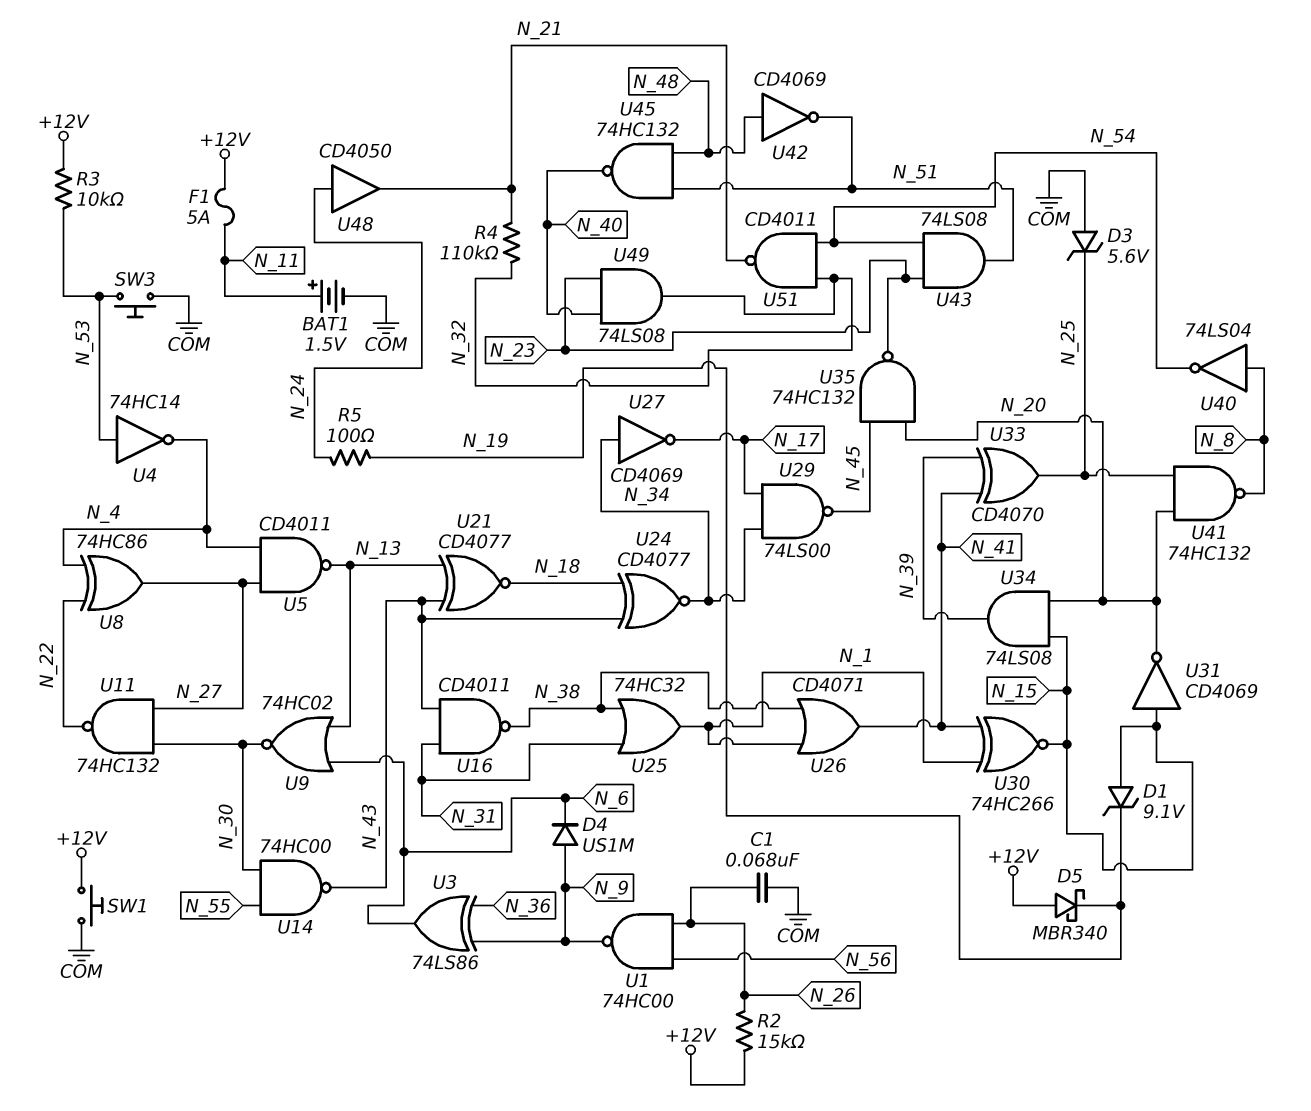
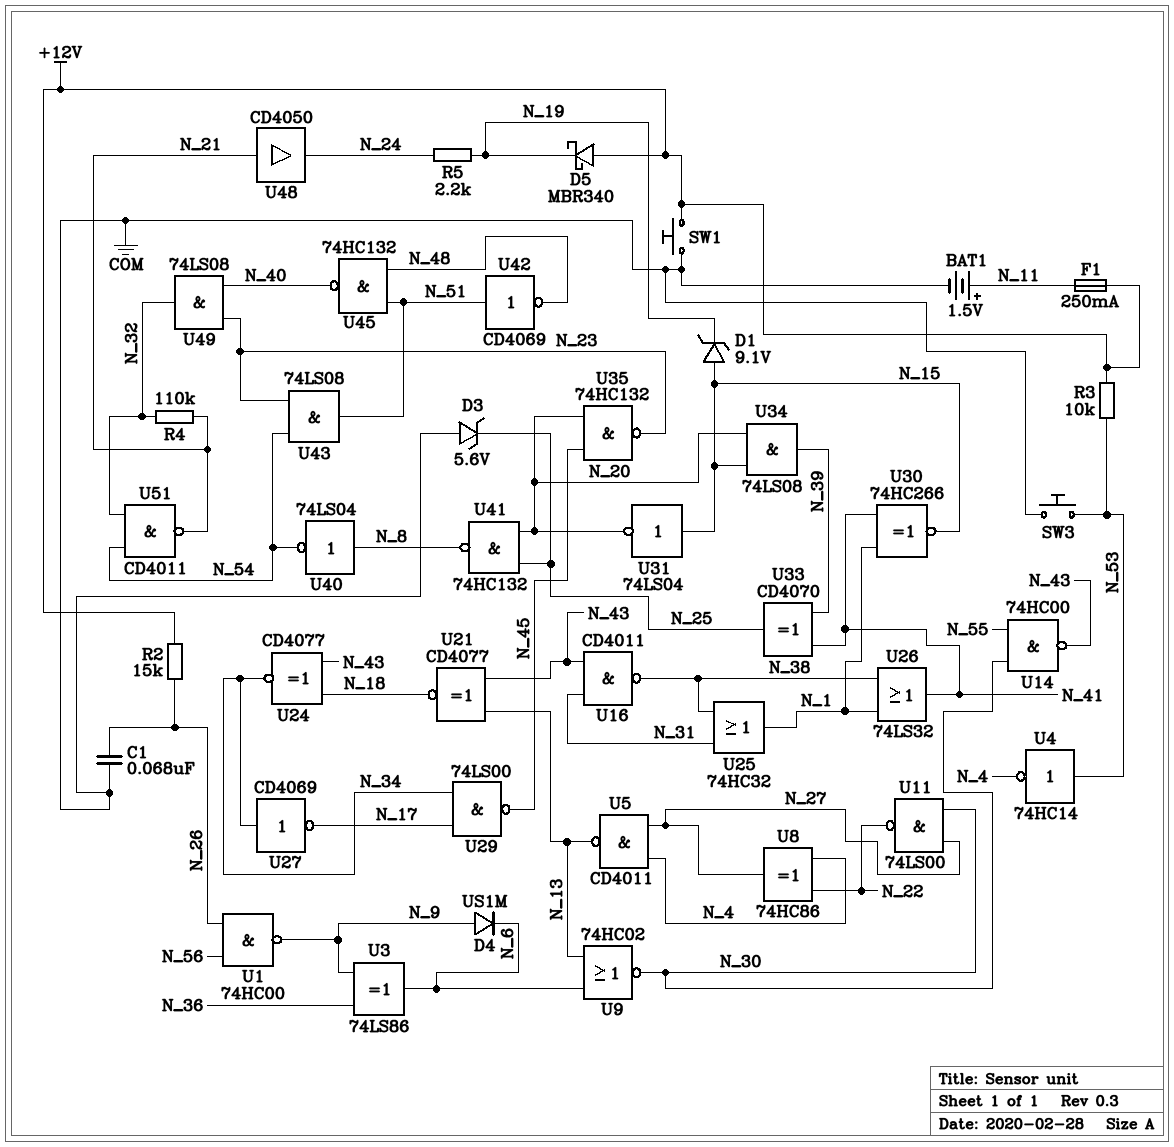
F1: 5A (+12V, N_11) -> 250mA (+12V, N_11)
R5: 100 (N_19, N_24) -> 2.2k (N_19, N_24)
U11: NAND 74HC132 (in N_27, in N_30, out N_22) -> NAND 74LS00 (in N_27, in N_30, out N_22)
U26: OR CD4071 (in N_1, in N_38, out N_41) -> OR 74LS32 (in N_1, in N_38, out N_41)
U31: NOT CD4069 (in N_15, out N_20) -> NOT 74LS04 (in N_15, out N_20)
U42: NOT CD4069 (in N_48, out N_51) -> NOT CD4069 (in N_51, out N_48)
U48: buffer CD4050 (in N_24, out N_21) -> buffer CD4050 (in N_21, out N_24)

